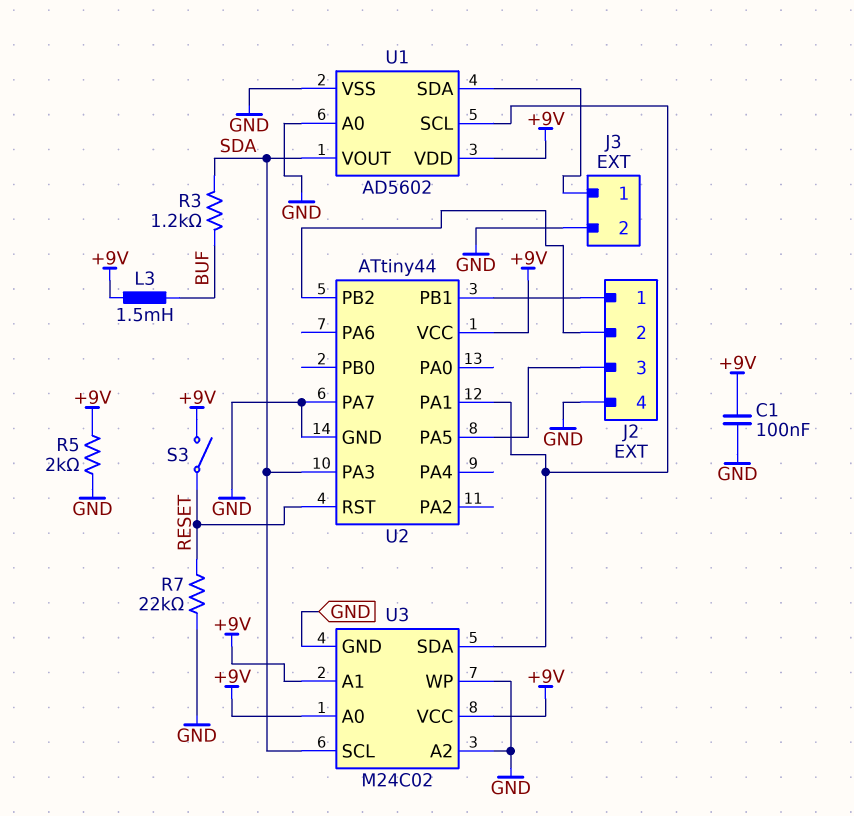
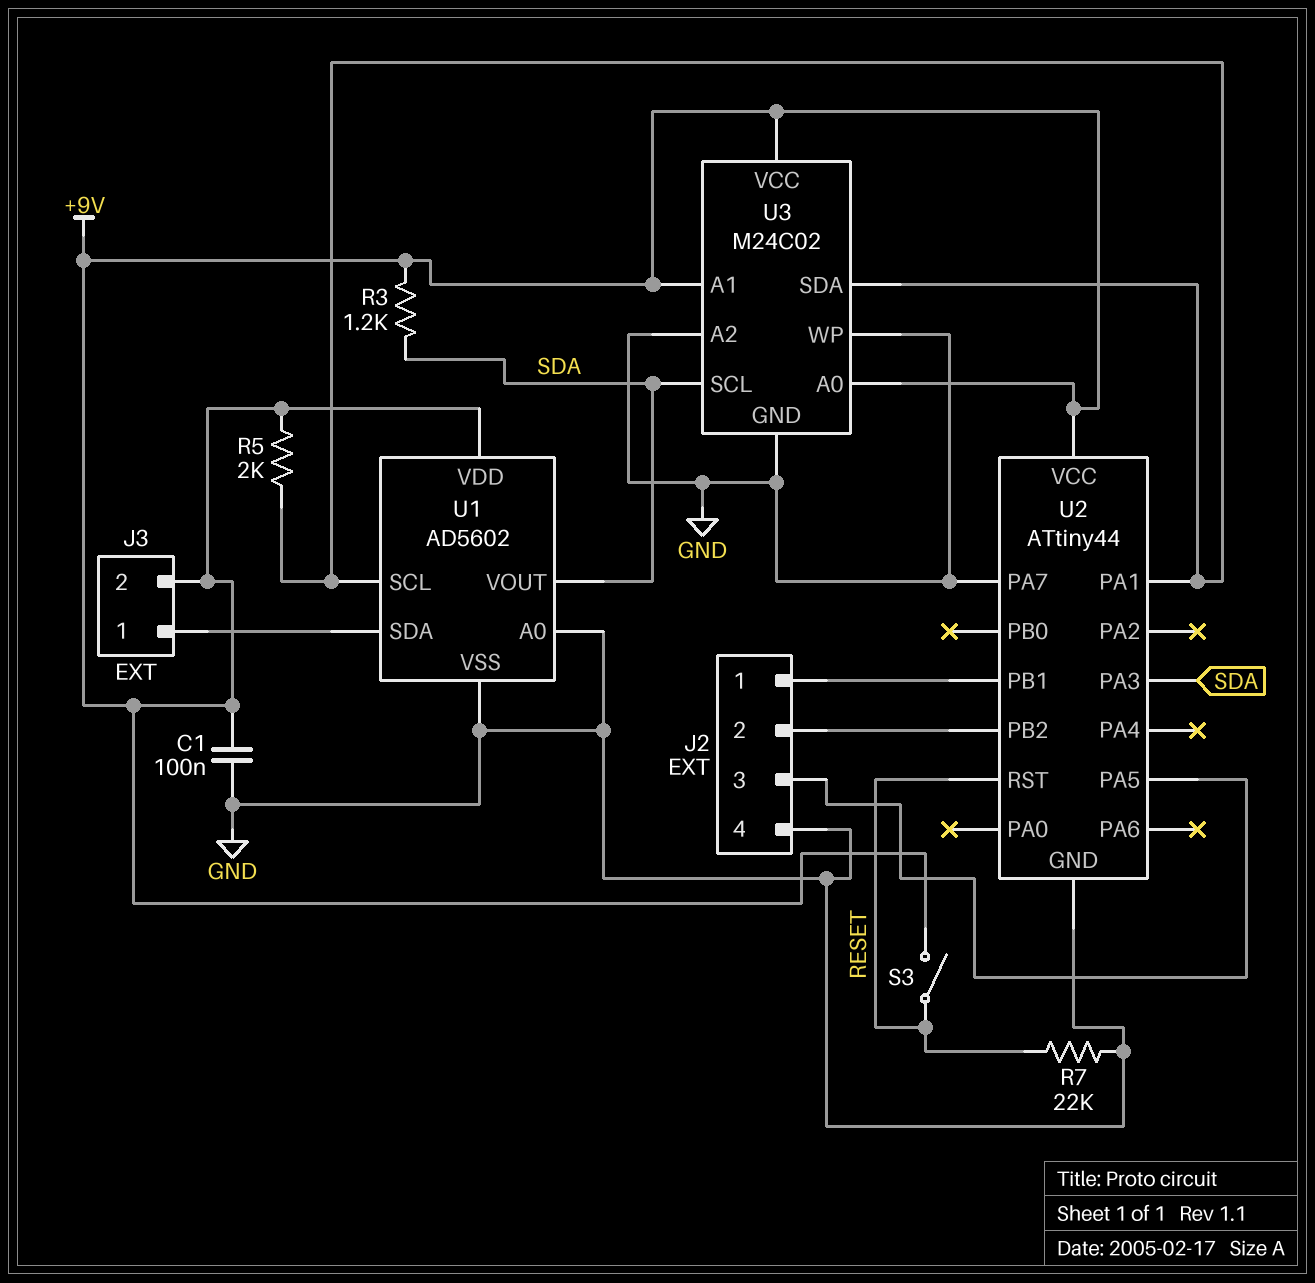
J3 pin 2: GND -> +9V
L3: 1.5mH (+9V, BUF) -> none
R3: 1.2k (BUF, SDA) -> 1.2k (+9V, SDA)
R5: 2k (+9V, GND) -> 2k (+9V, U1/SCL)

